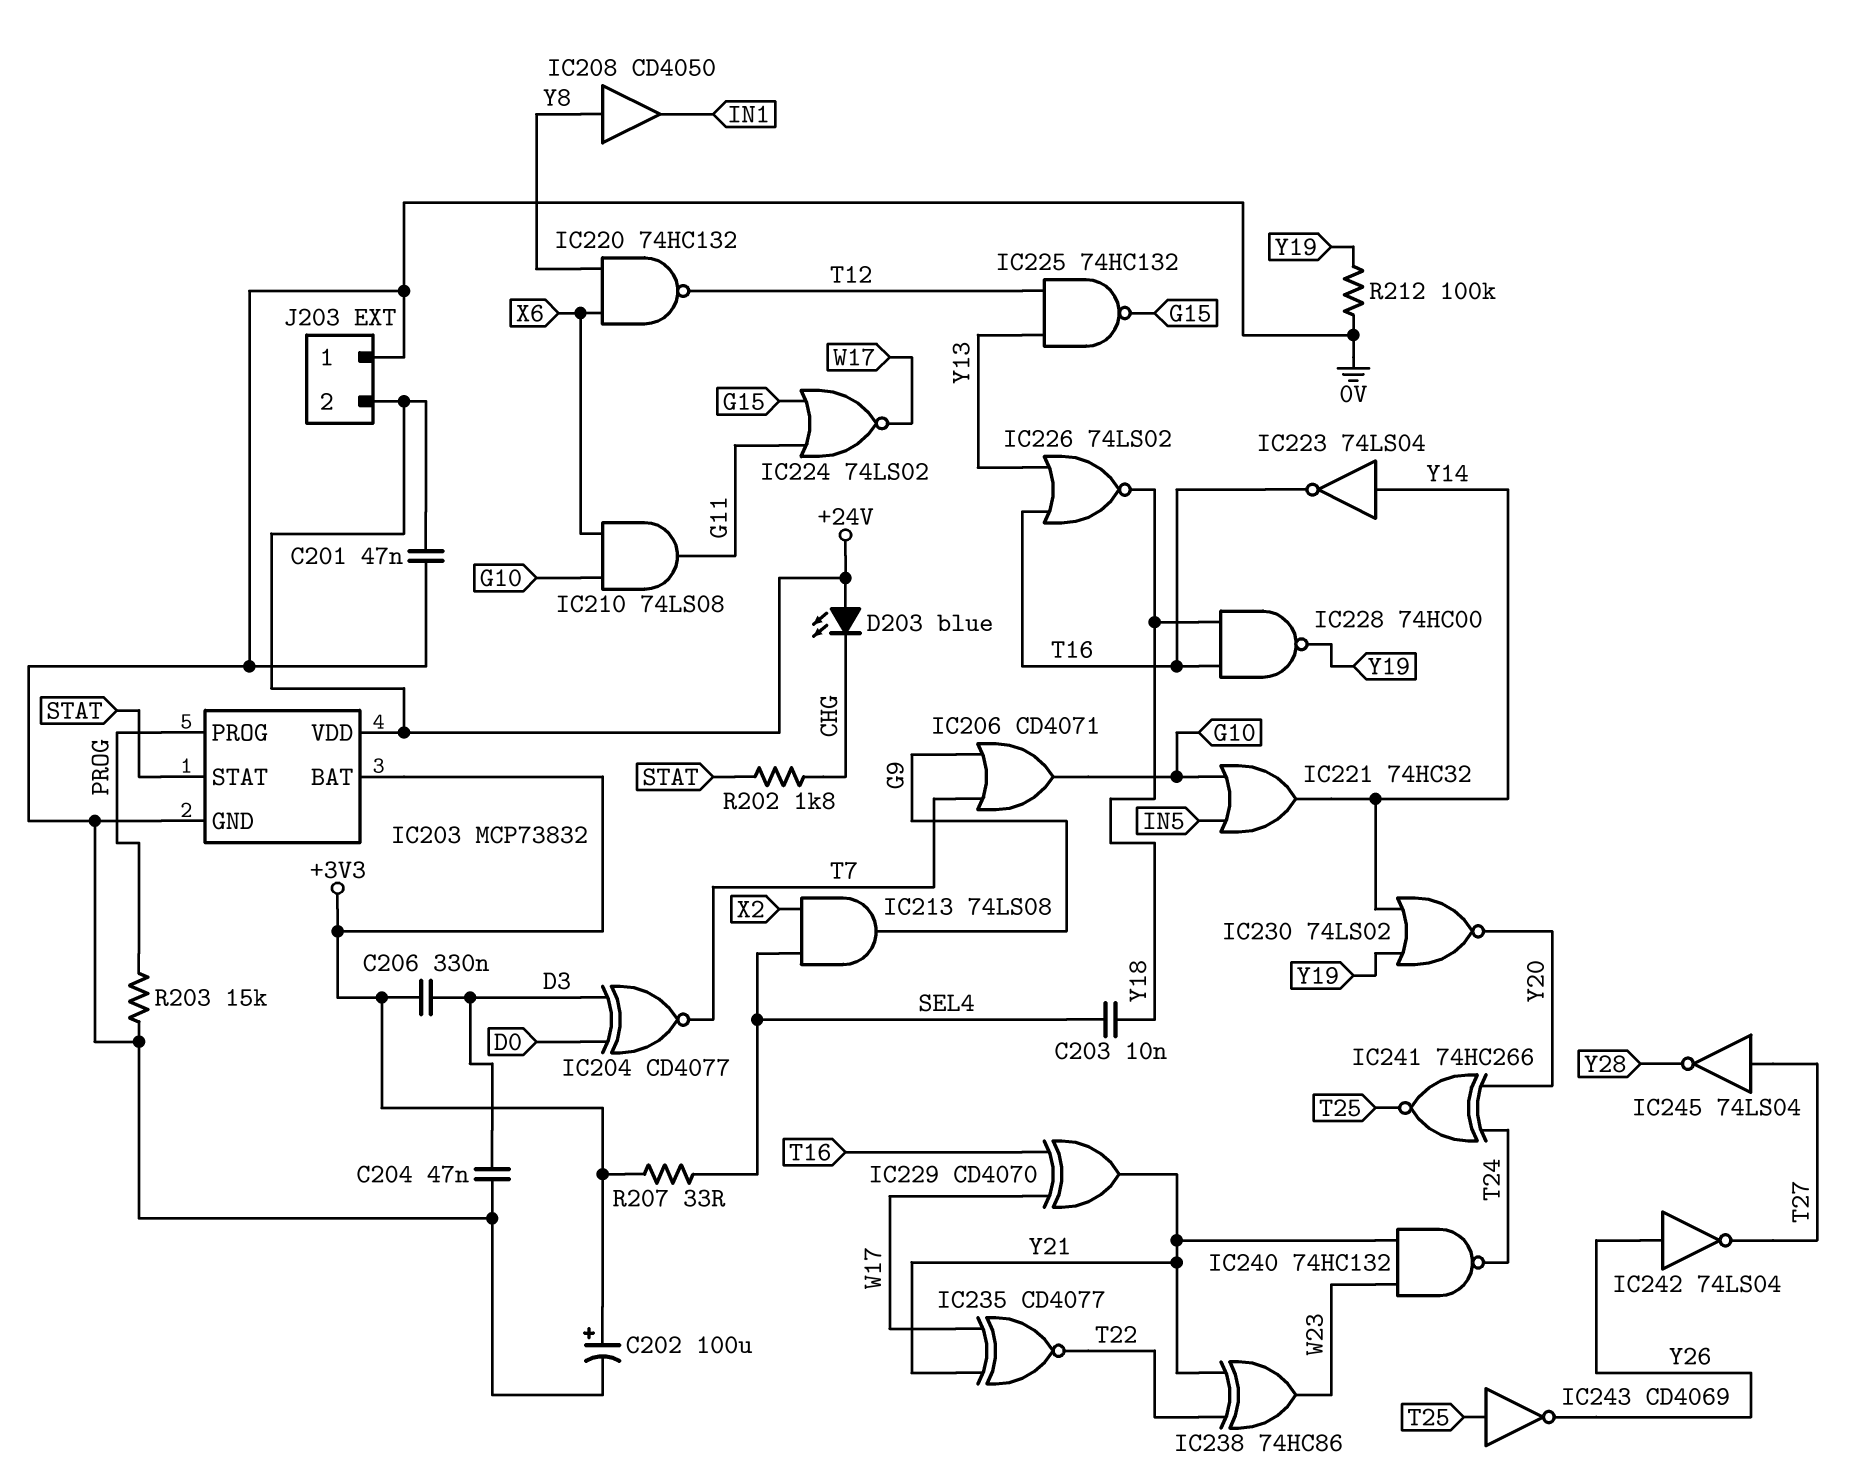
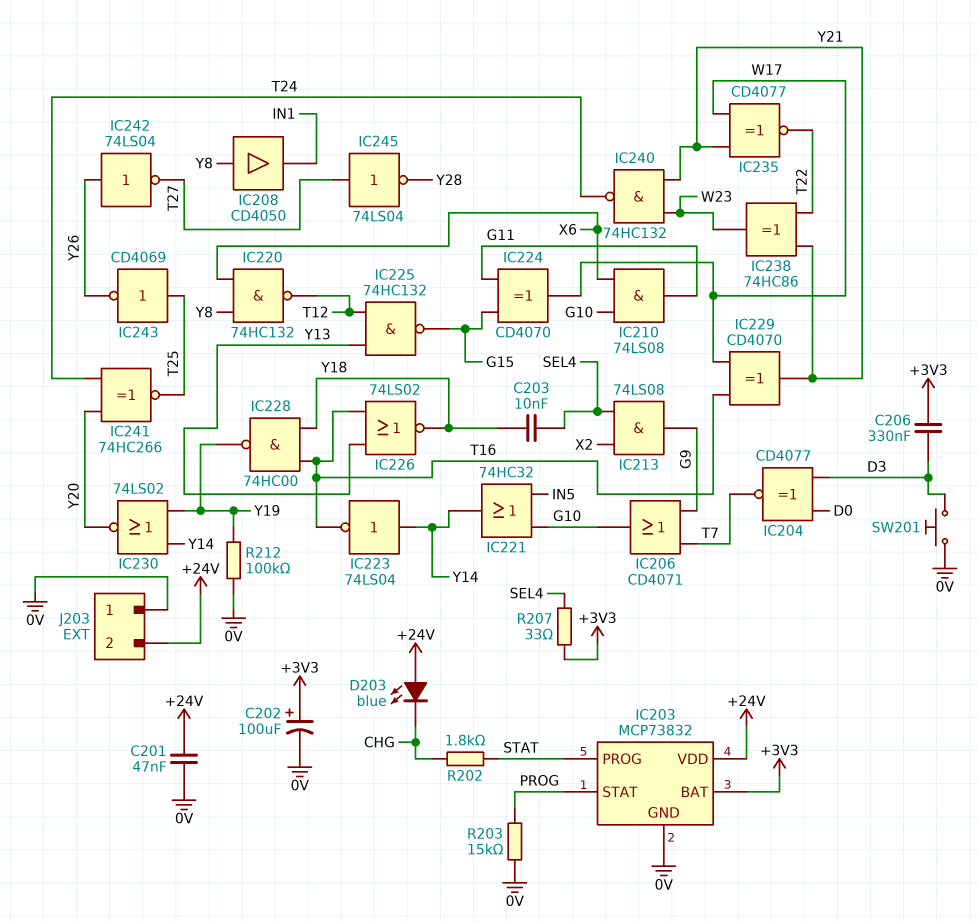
C204: 47nF (0V, D3) -> none
IC203 pin PROG: PROG -> STAT
IC203 pin STAT: STAT -> PROG
IC224: NOR 74LS02 (in G11, in G15, out W17) -> XOR CD4070 (in G11, in G15, out W17)
SW201: none -> button (0V, D3)

